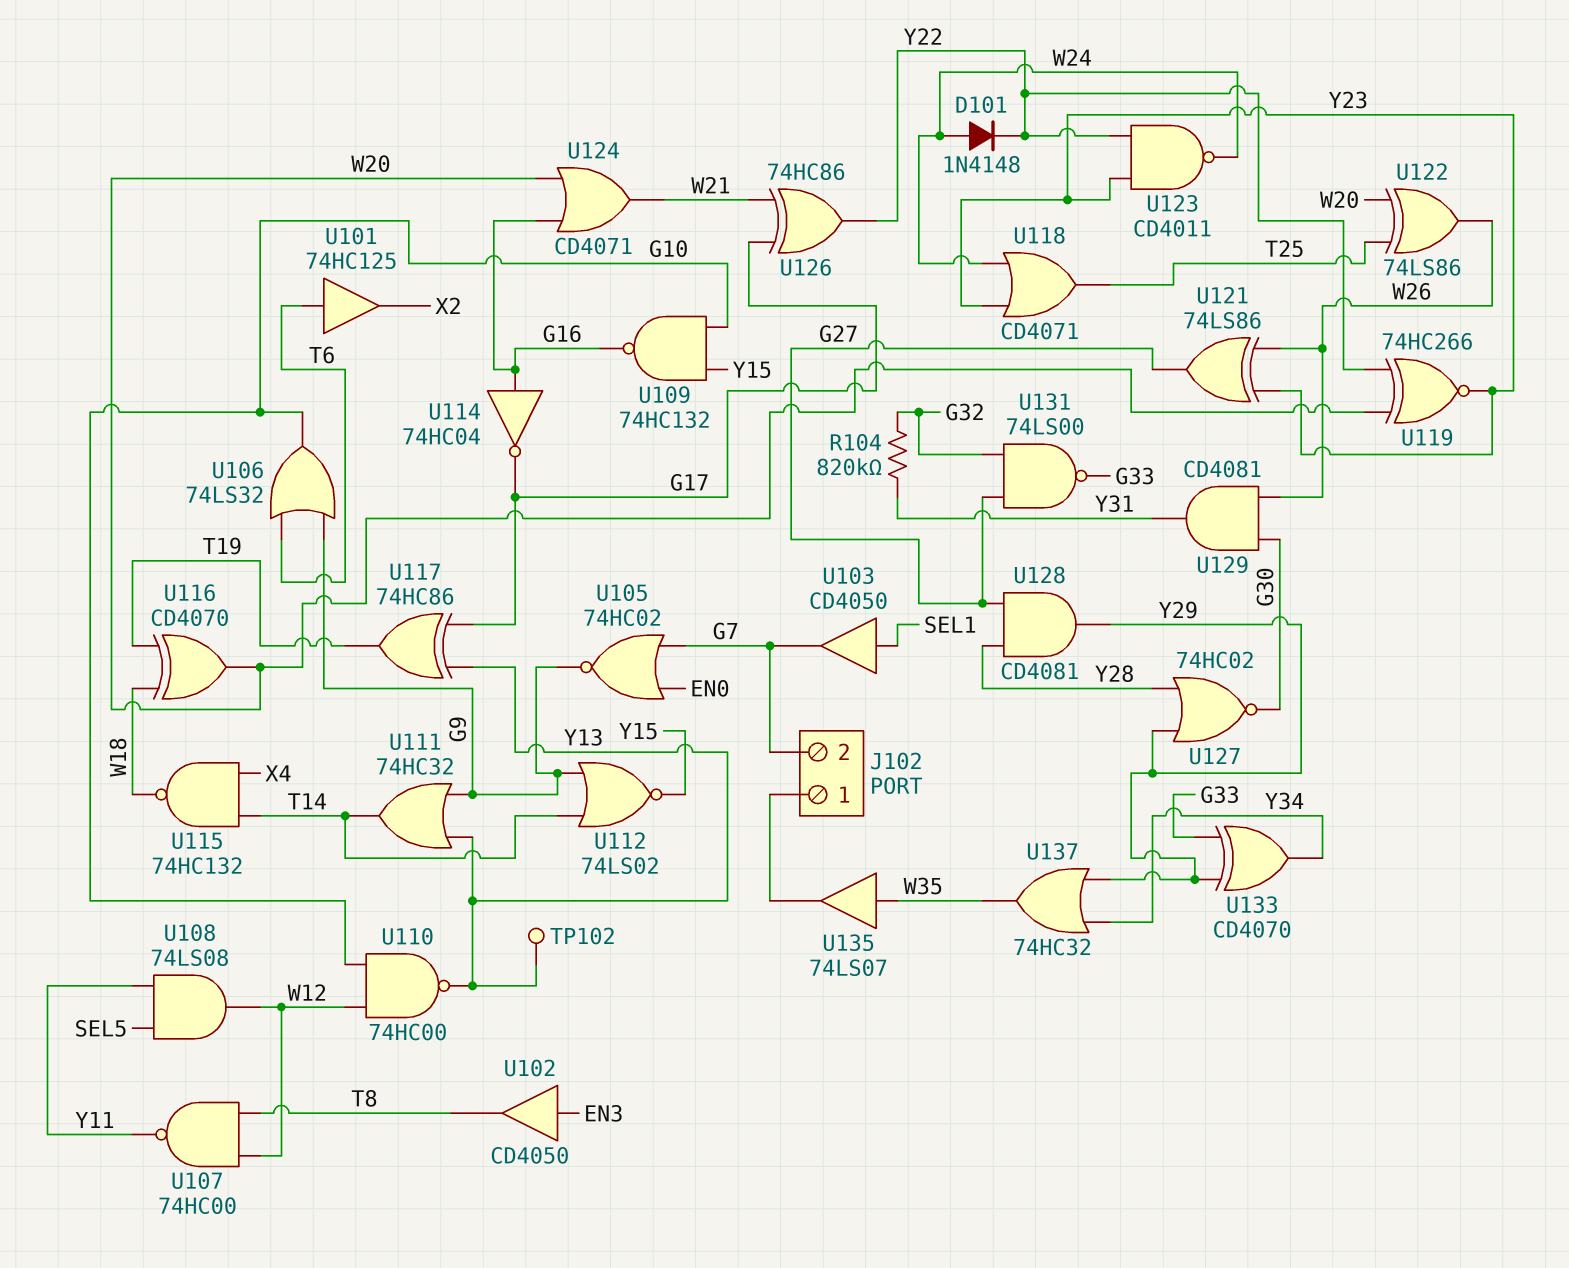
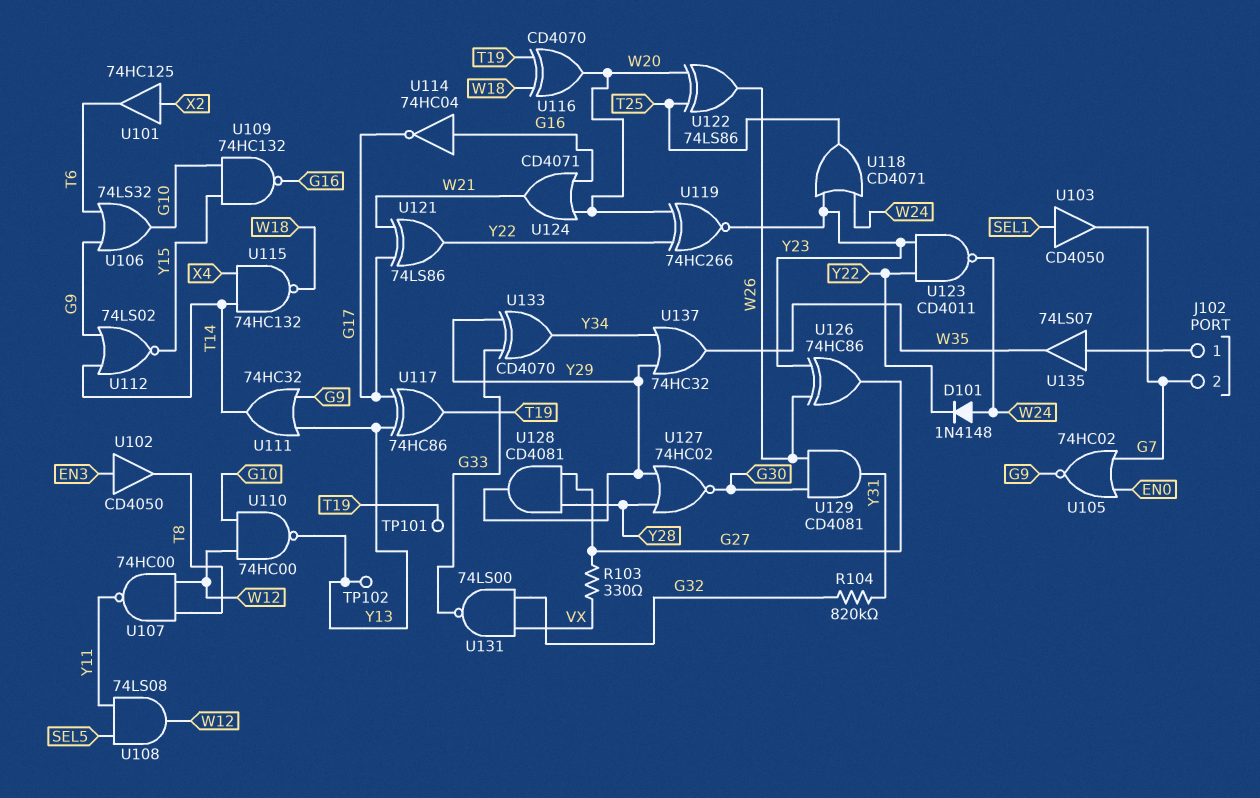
R103: none -> 330 (G27, VX)
TP101: none -> test point (T19)
U101: buffer 74HC125 (in T6, out X2) -> buffer 74HC125 (in X2, out T6)
U121: XOR 74LS86 (in W26, in Y23, out G27) -> XOR 74LS86 (in G17, in W21, out Y22)
U126: XOR 74HC86 (in G17, in W21, out Y22) -> XOR 74HC86 (in W26, in Y23, out G27)
U131: NAND 74LS00 (in G27, in G32, out G33) -> NAND 74LS00 (in G32, in VX, out G33)
U135: buffer 74LS07 (in W35, out J102/1) -> buffer 74LS07 (in J102/1, out W35)

